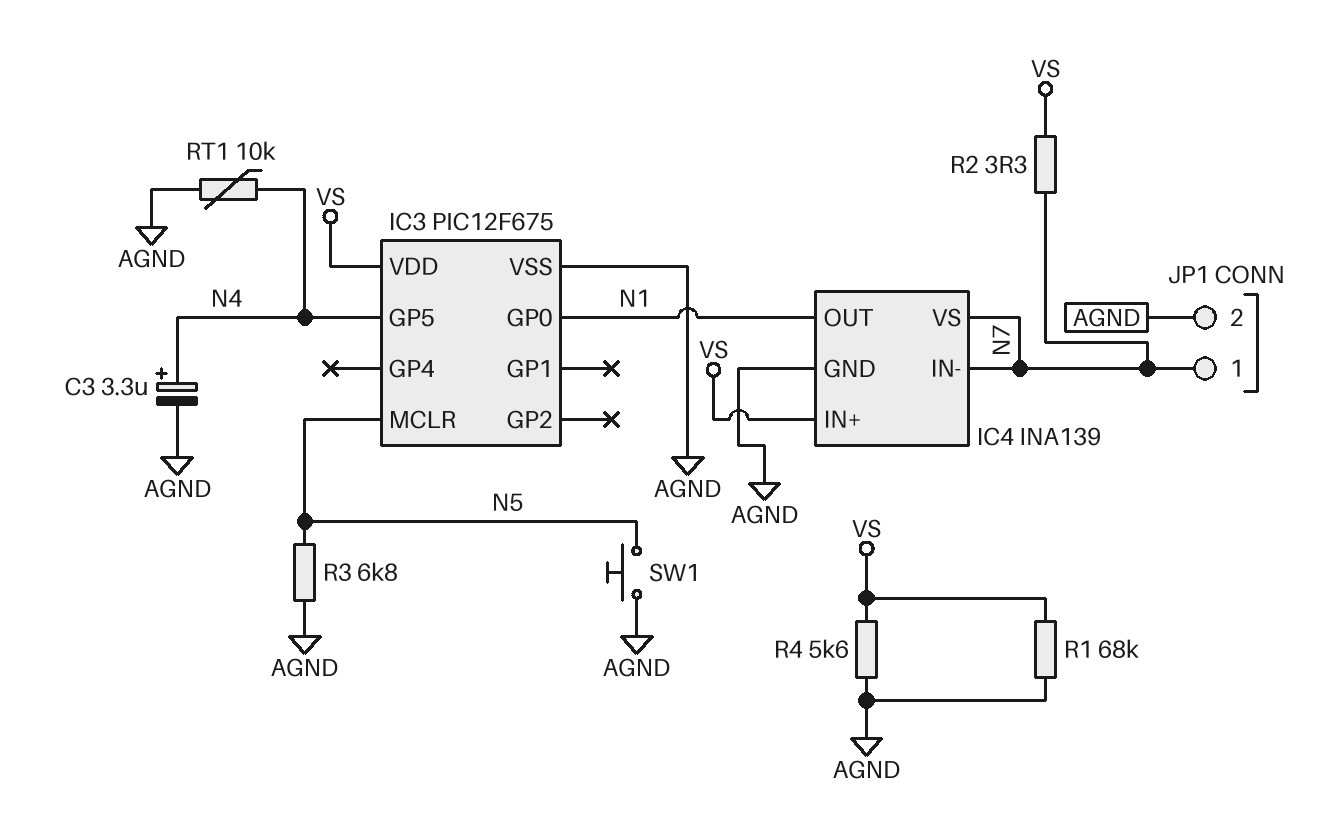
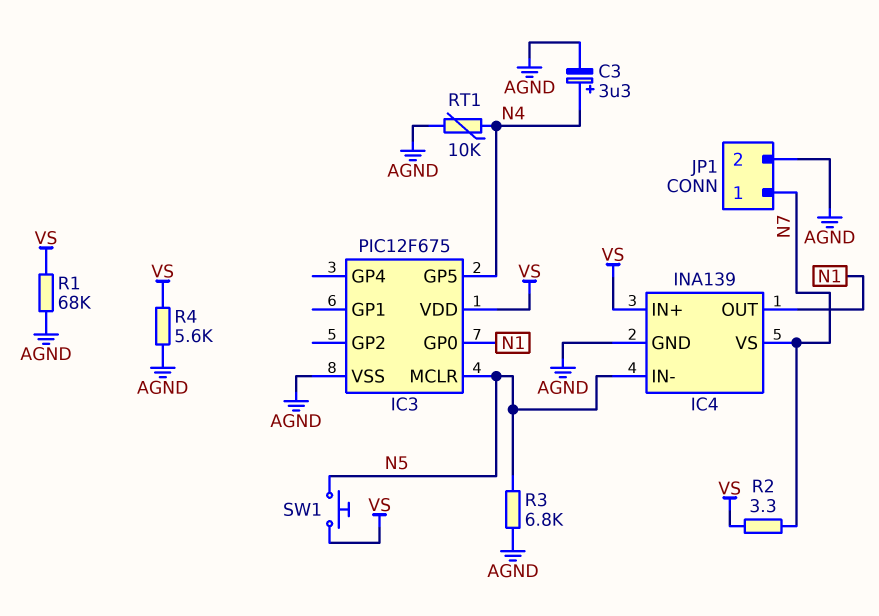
IC4 pin IN-: N7 -> N5
SW1: button (AGND, N5) -> button (N5, VS)

